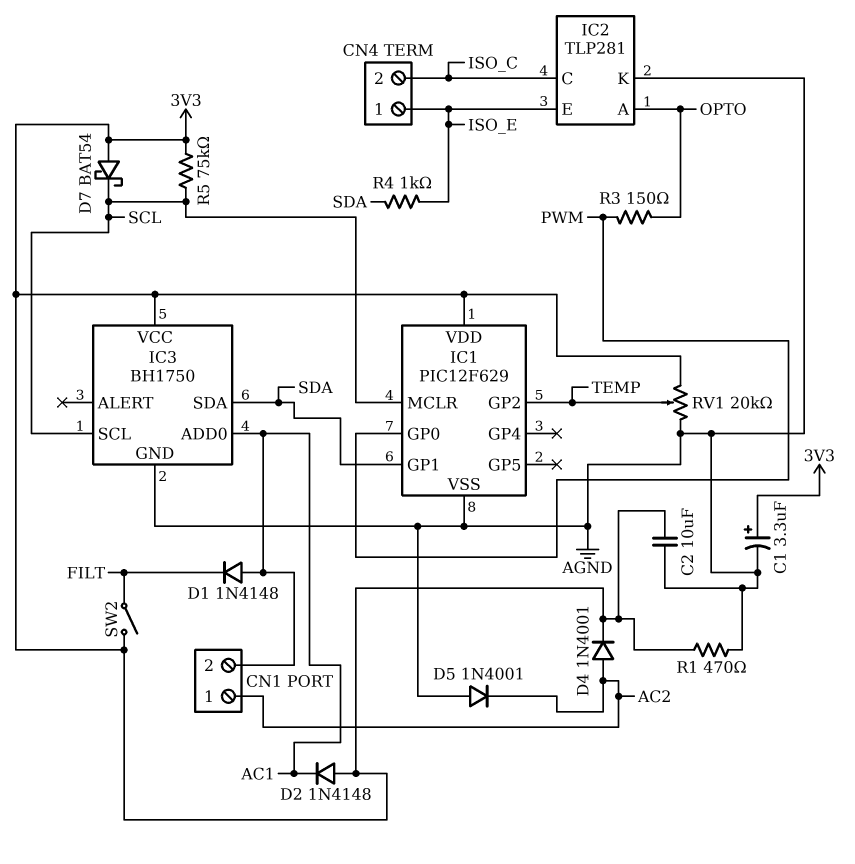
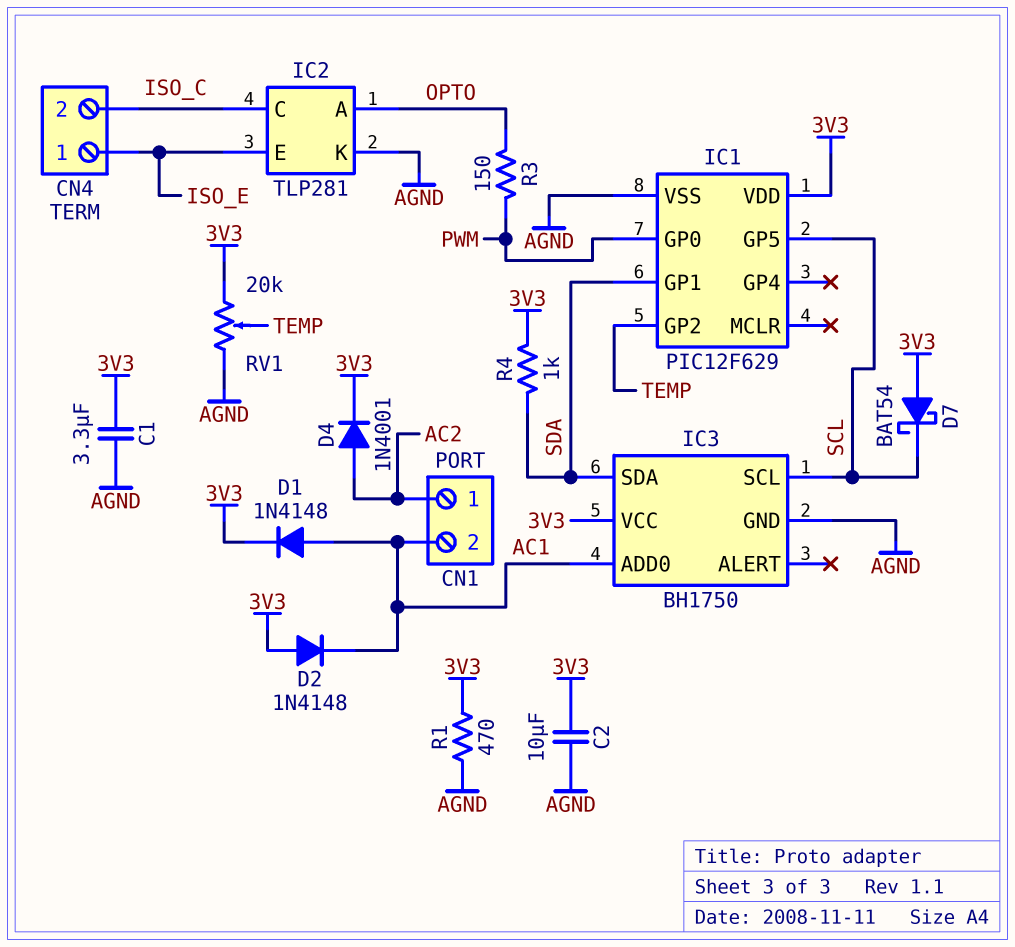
C1: 3.3uF (plus 3V3, minus AGND) -> 3.3uF (3V3, AGND)
D1: diode 1N4148 (A AC1, K FILT) -> diode 1N4148 (A AC1, K 3V3)
D5: diode 1N4001 (A AGND, K AC2) -> none
IC1 pin GP5: none -> SCL
IC1 pin MCLR: SCL -> none
R4: 1k (ISO_E, SDA) -> 1k (3V3, SDA)
R5: 75k (3V3, SCL) -> none
SW2: switch (3V3, FILT) -> none

